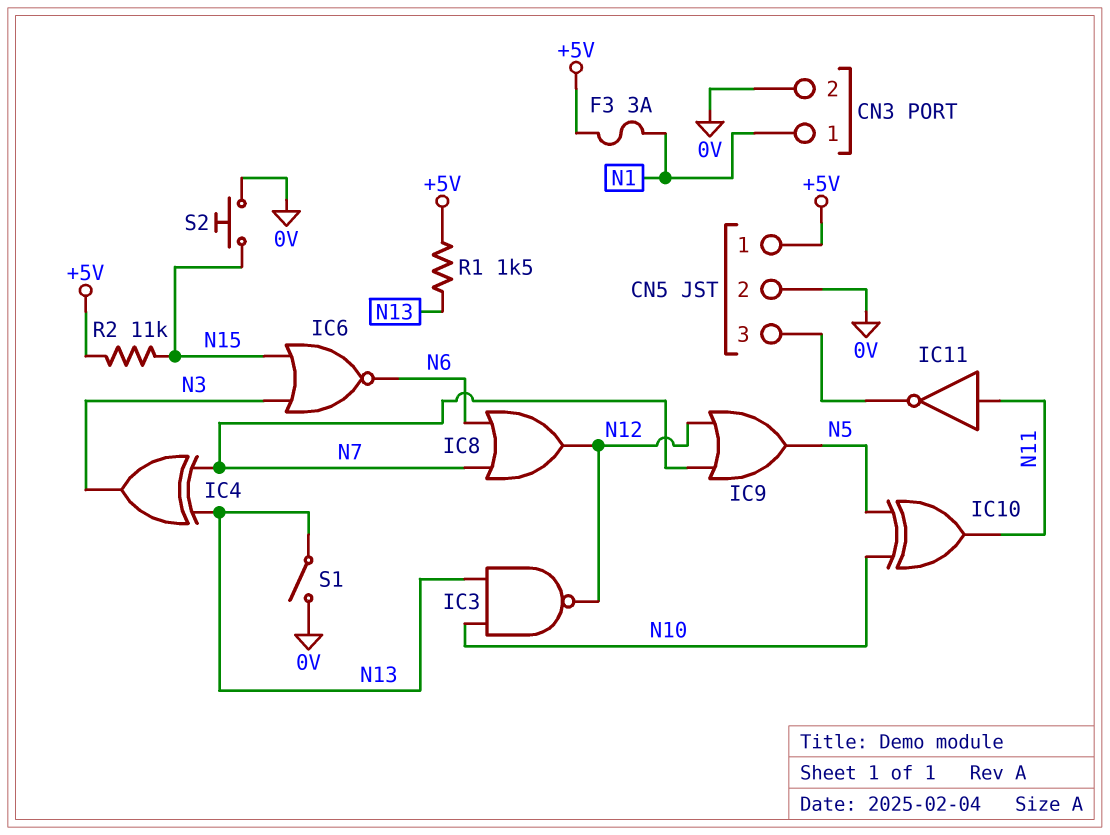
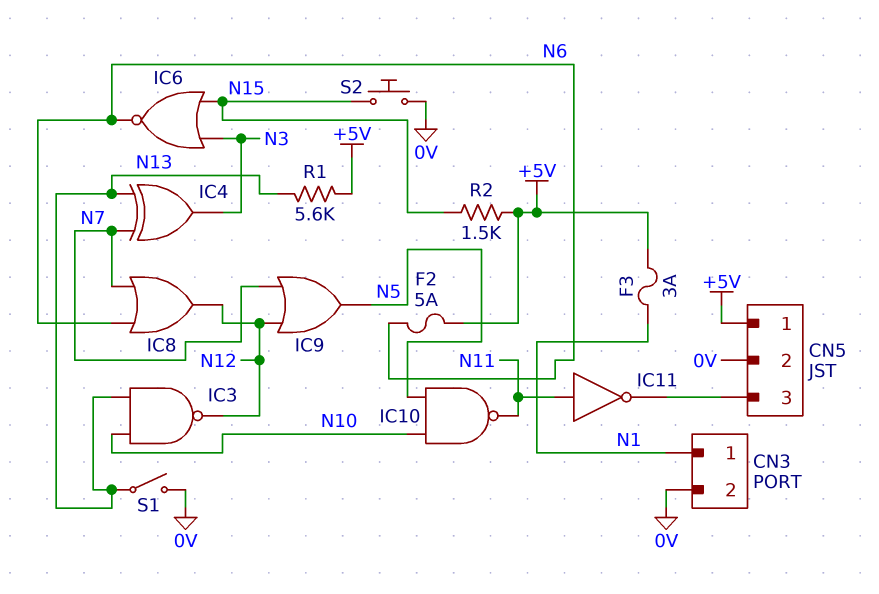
F2: none -> 5A (+5V, N6)
IC10: XOR (in N5, in N10, out N11) -> NAND (in N5, in N10, out N11)
R1: 1.5k (+5V, N13) -> 5.6k (+5V, N13)
R2: 11k (+5V, N15) -> 1.5k (+5V, N15)

